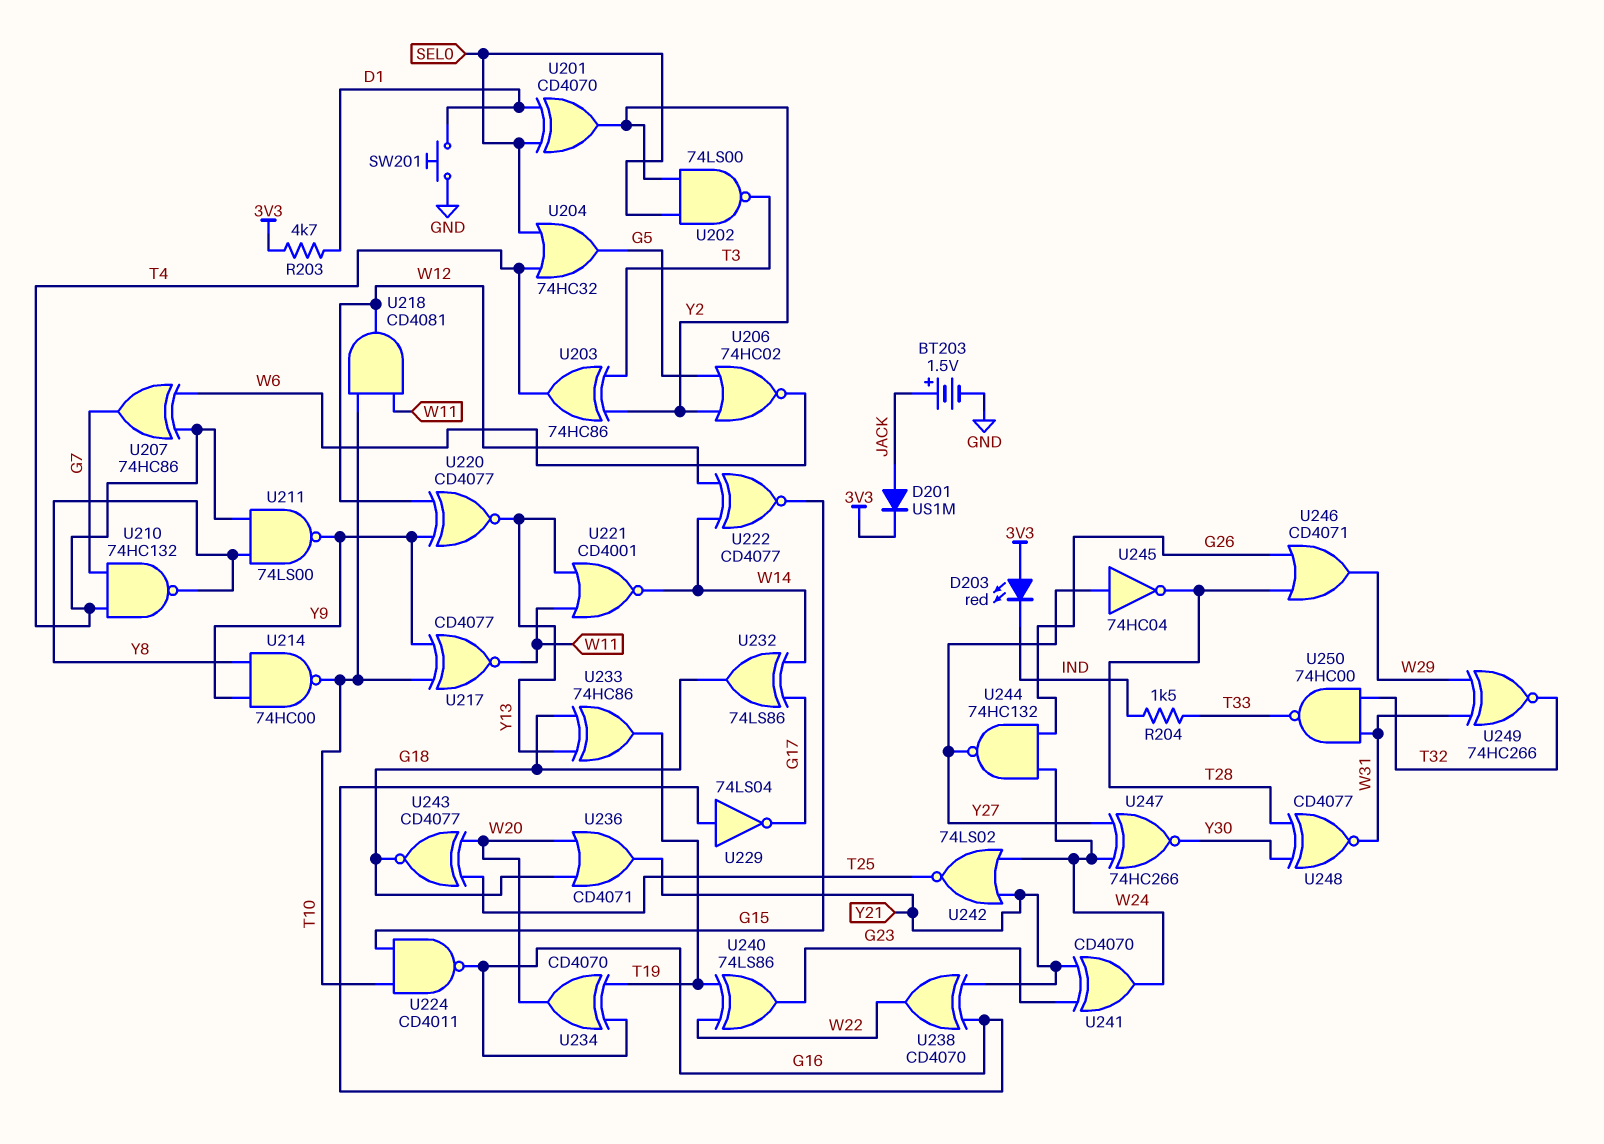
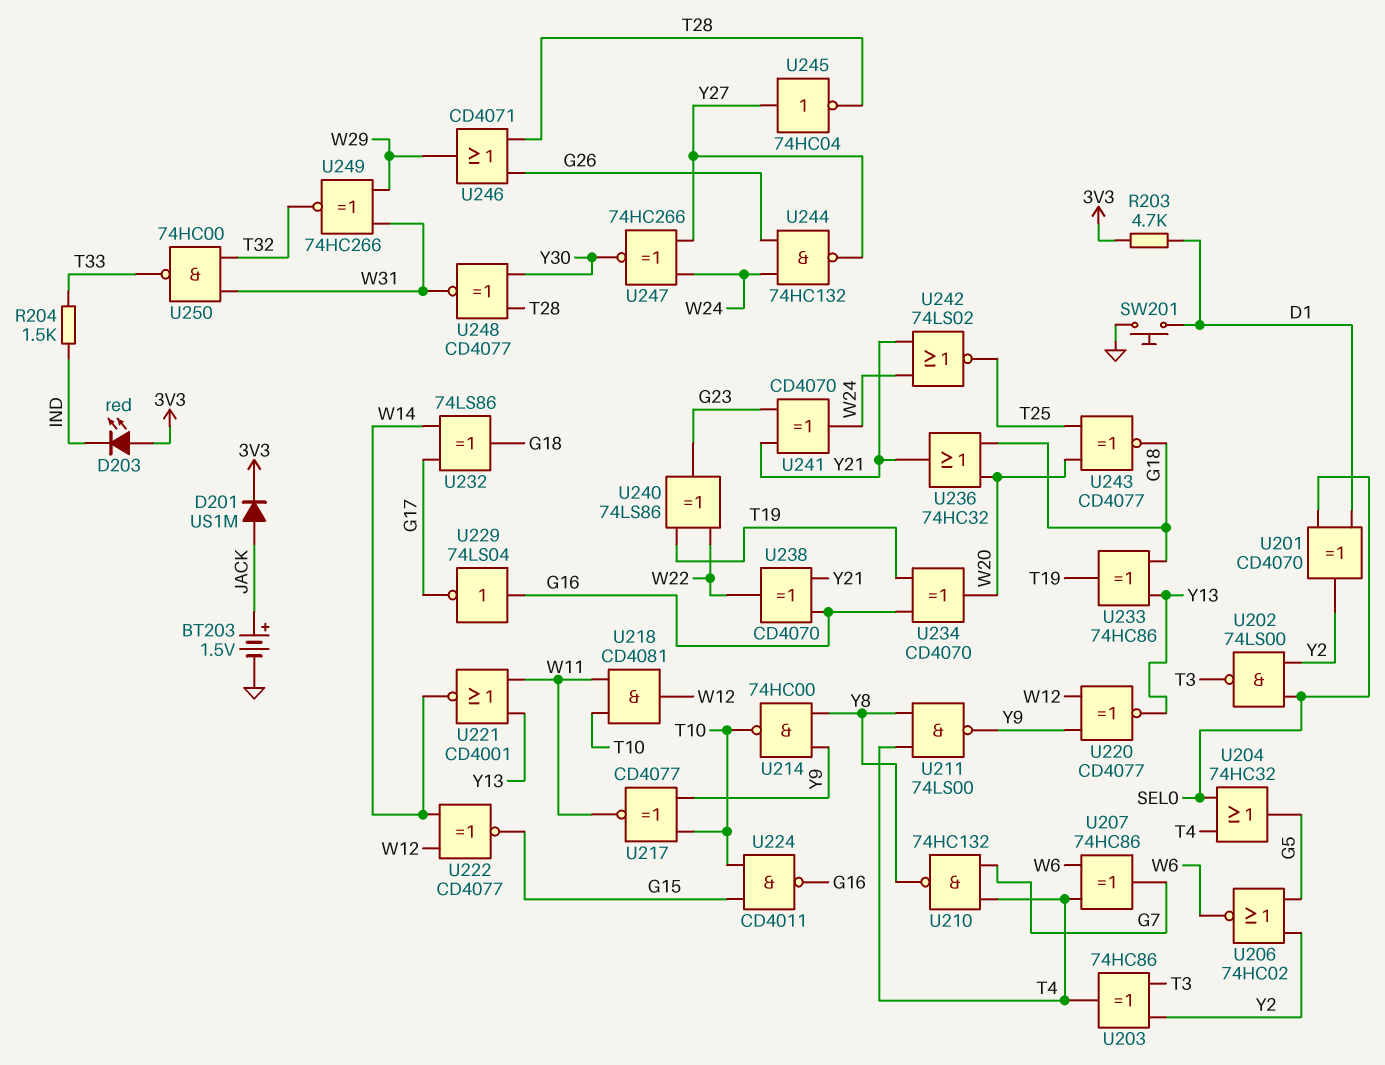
U236: OR CD4071 (in G18, in W20, out Y21) -> OR 74HC32 (in G18, in W20, out Y21)

